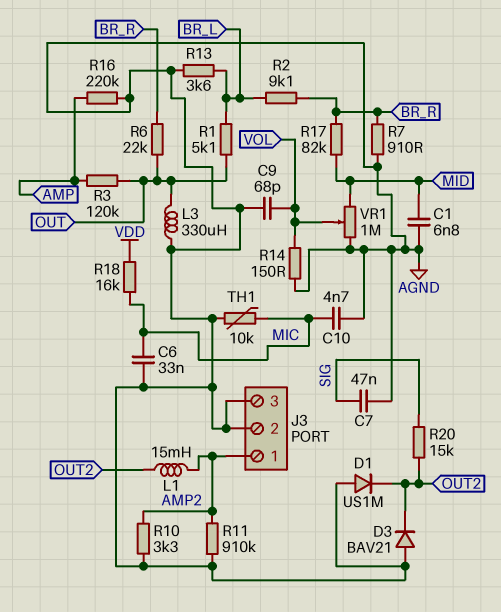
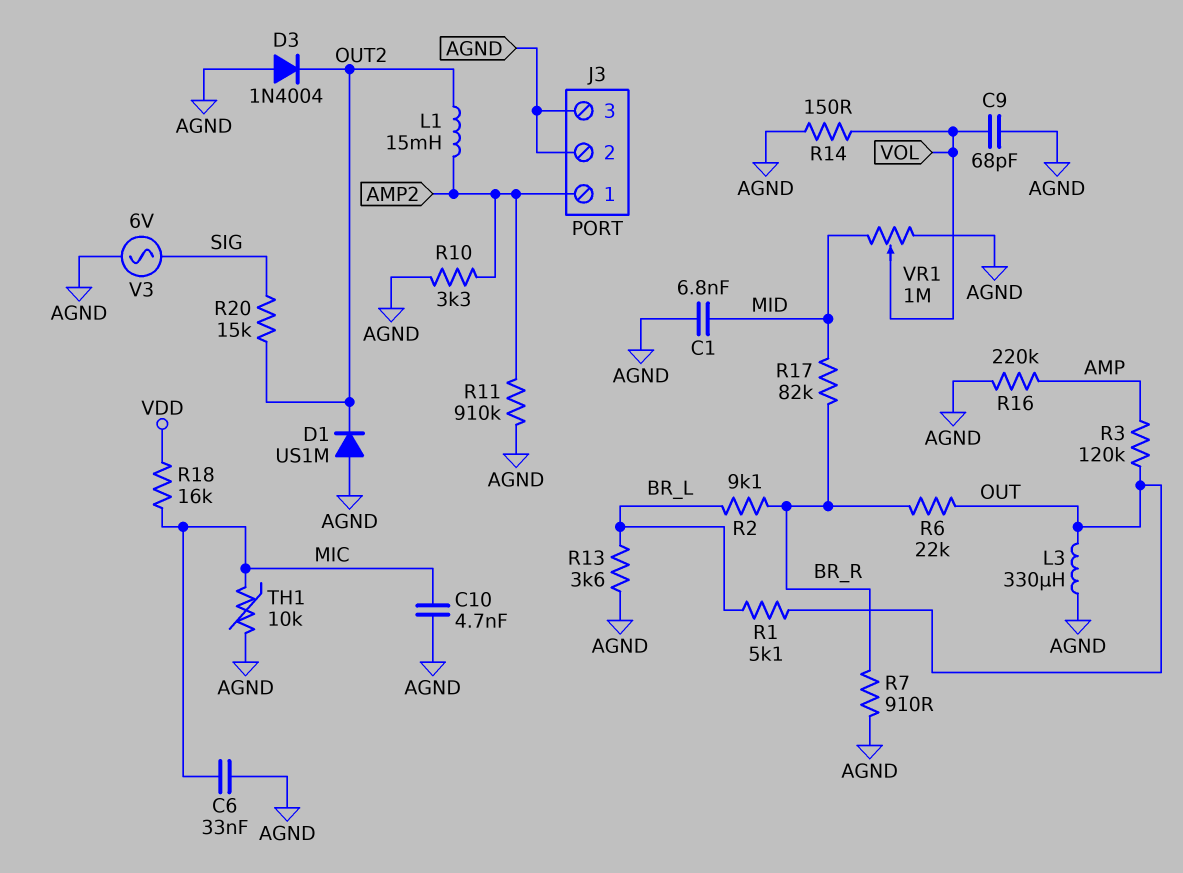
C7: 47nF (AGND, SIG) -> none
D3: diode BAV21 (A AGND, K OUT2) -> diode 1N4004 (A AGND, K OUT2)
V3: none -> AC 6V (AGND, SIG)

